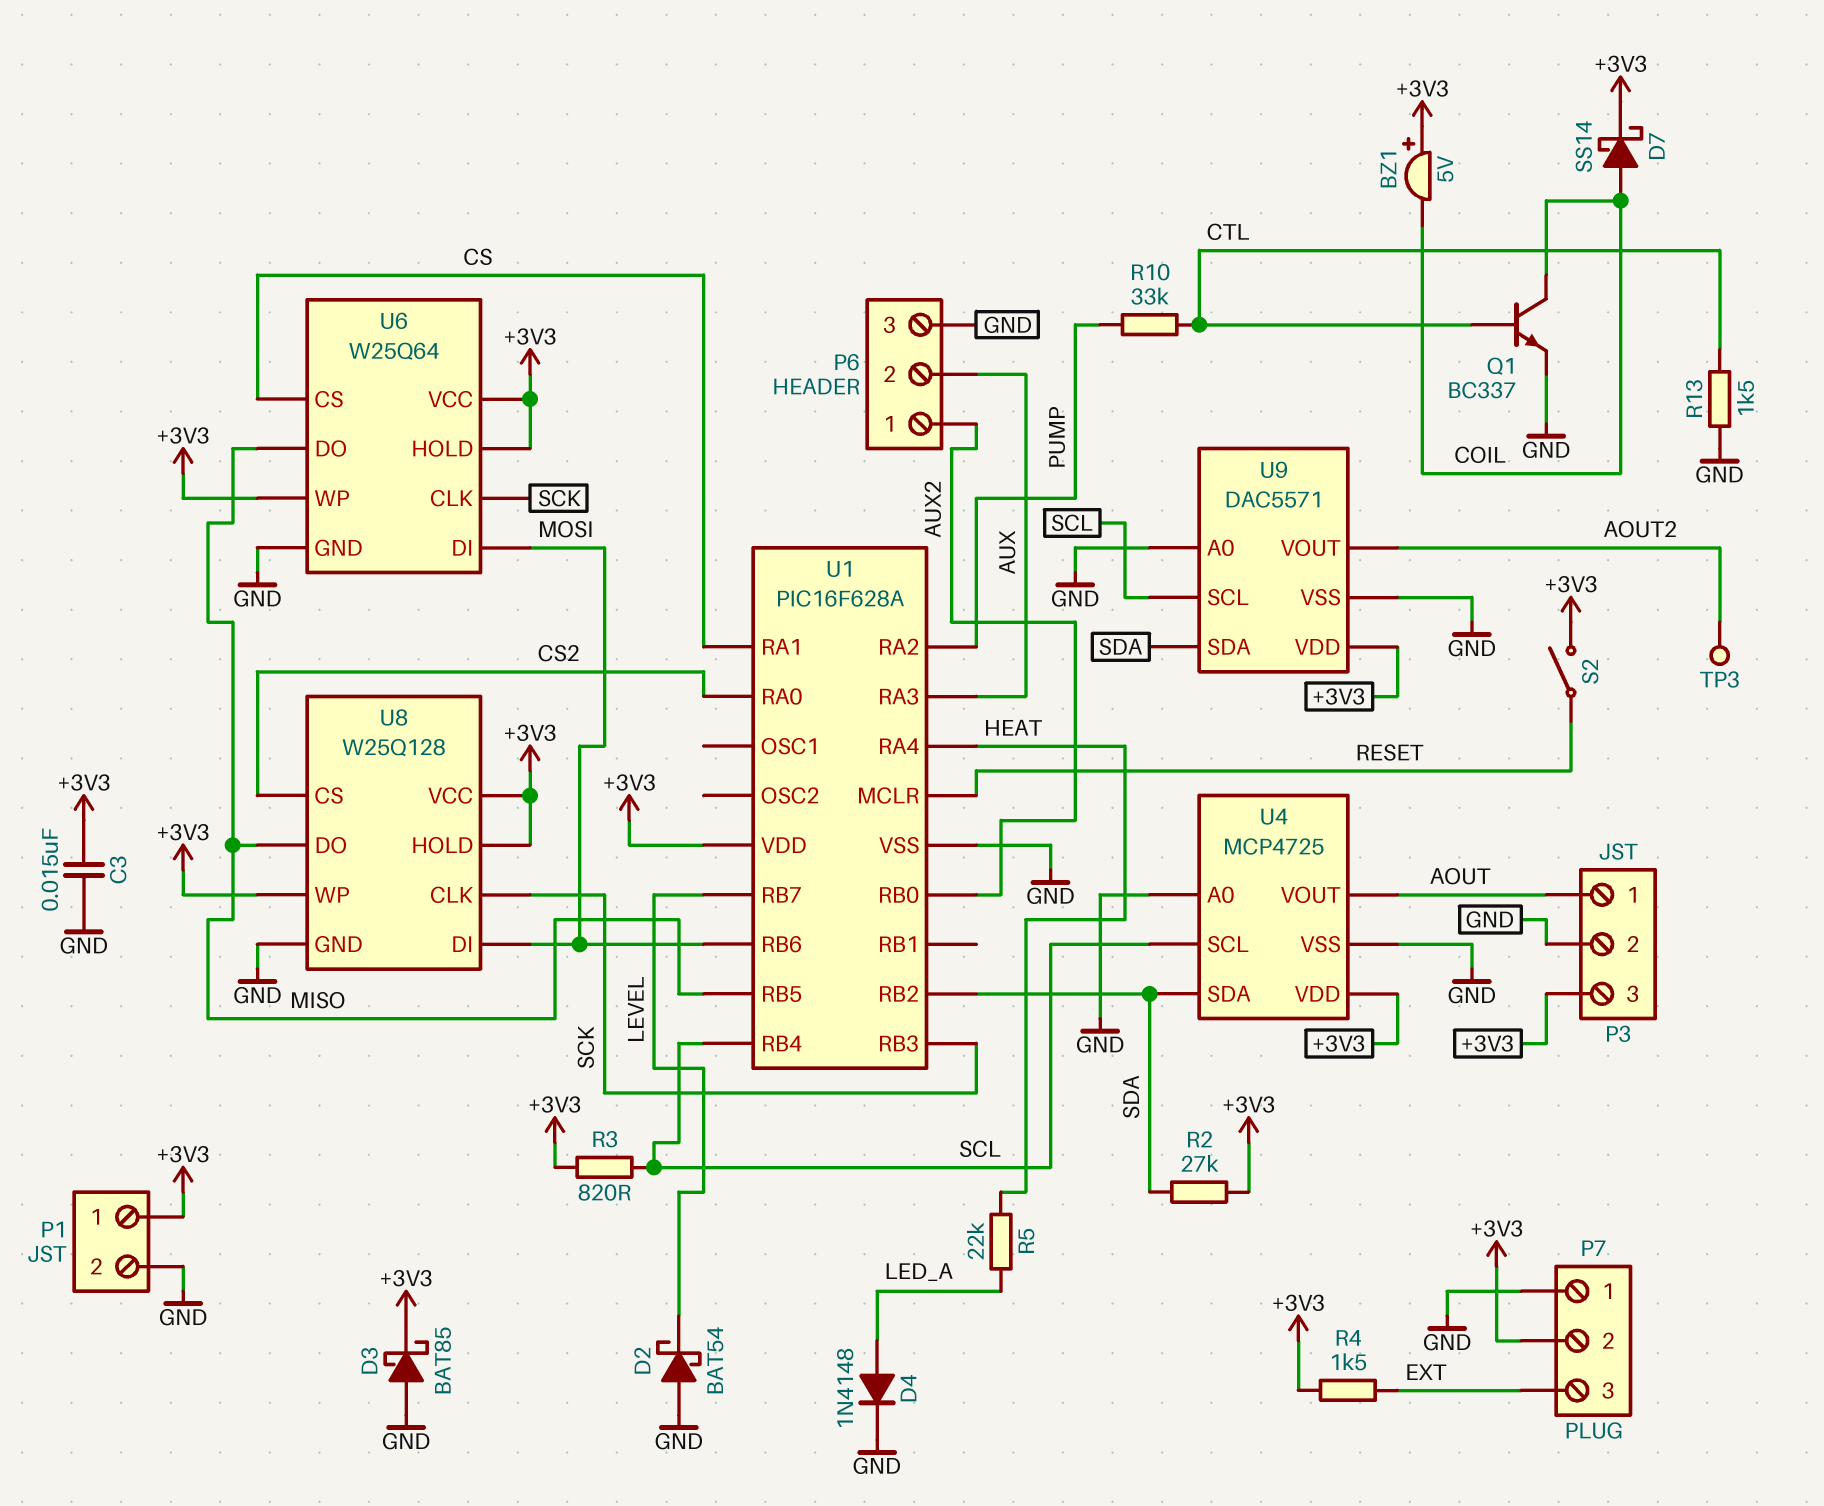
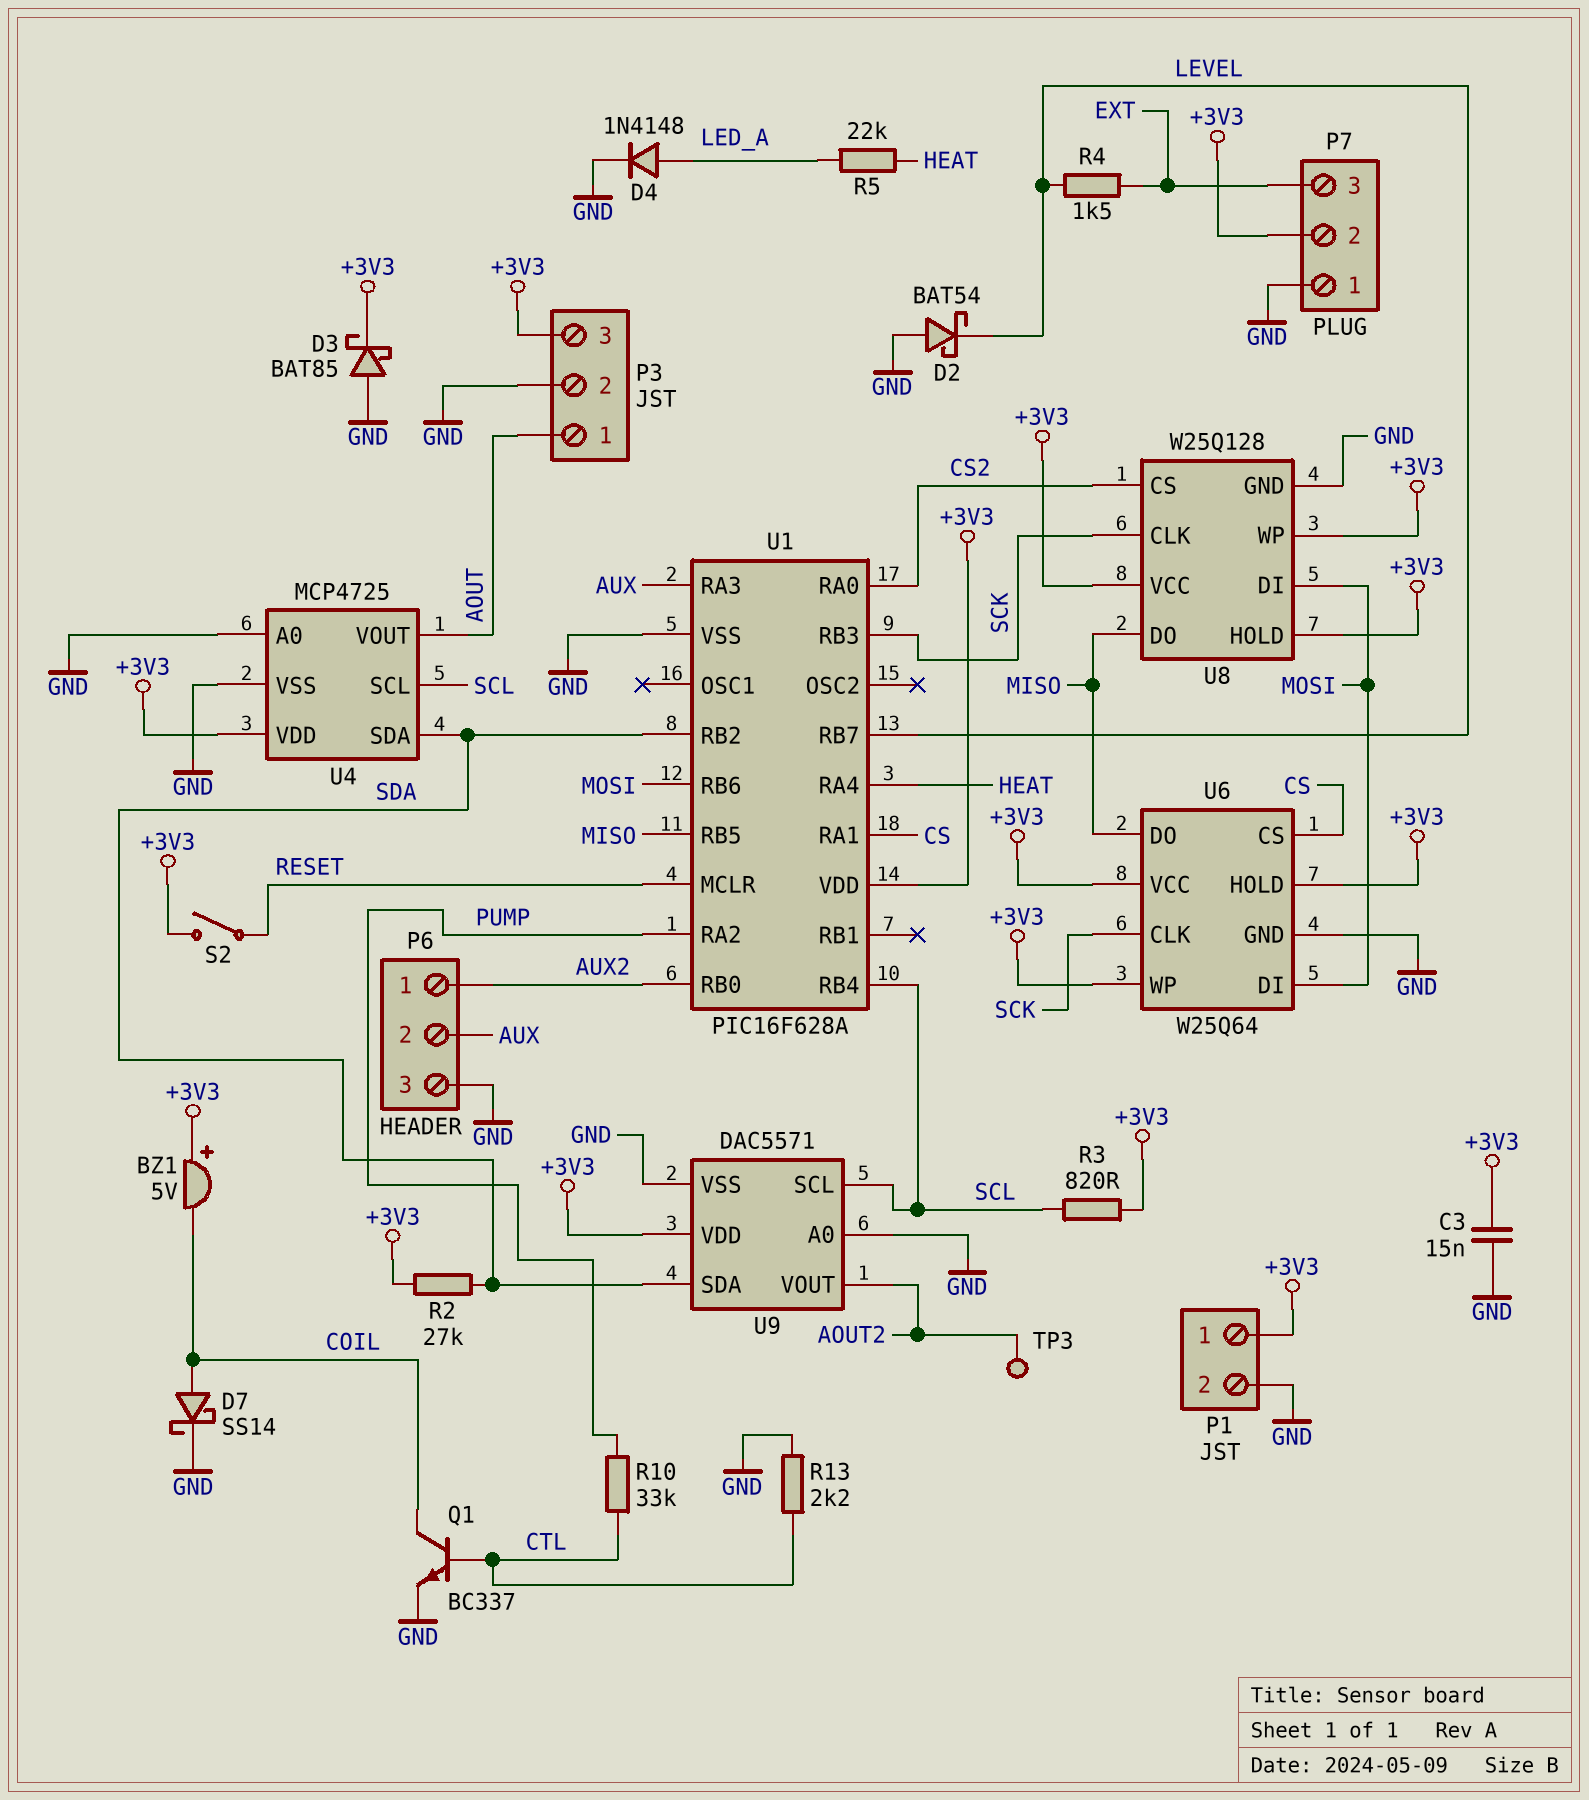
D7: schottky SS14 (A COIL, K +3V3) -> schottky SS14 (A COIL, K GND)
R4: 1.5k (+3V3, EXT) -> 1.5k (EXT, LEVEL)
R13: 1.5k (CTL, GND) -> 2.2k (CTL, GND)

